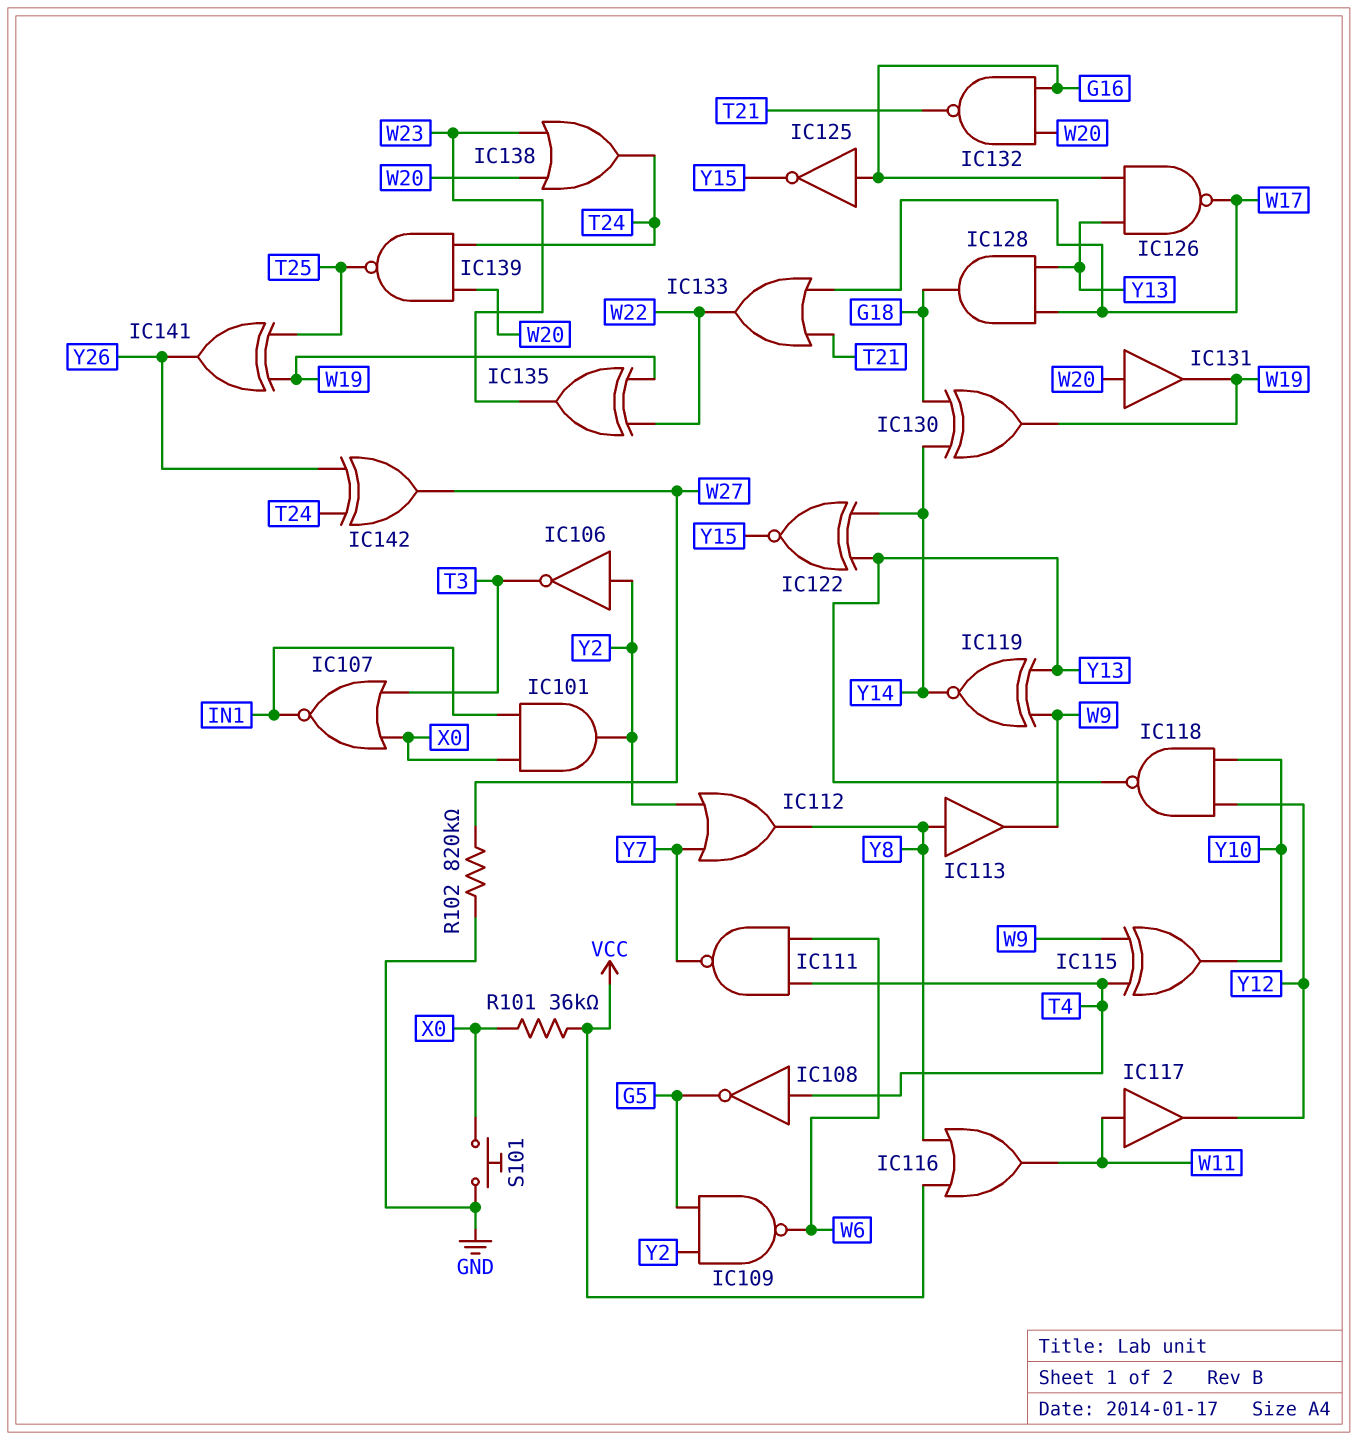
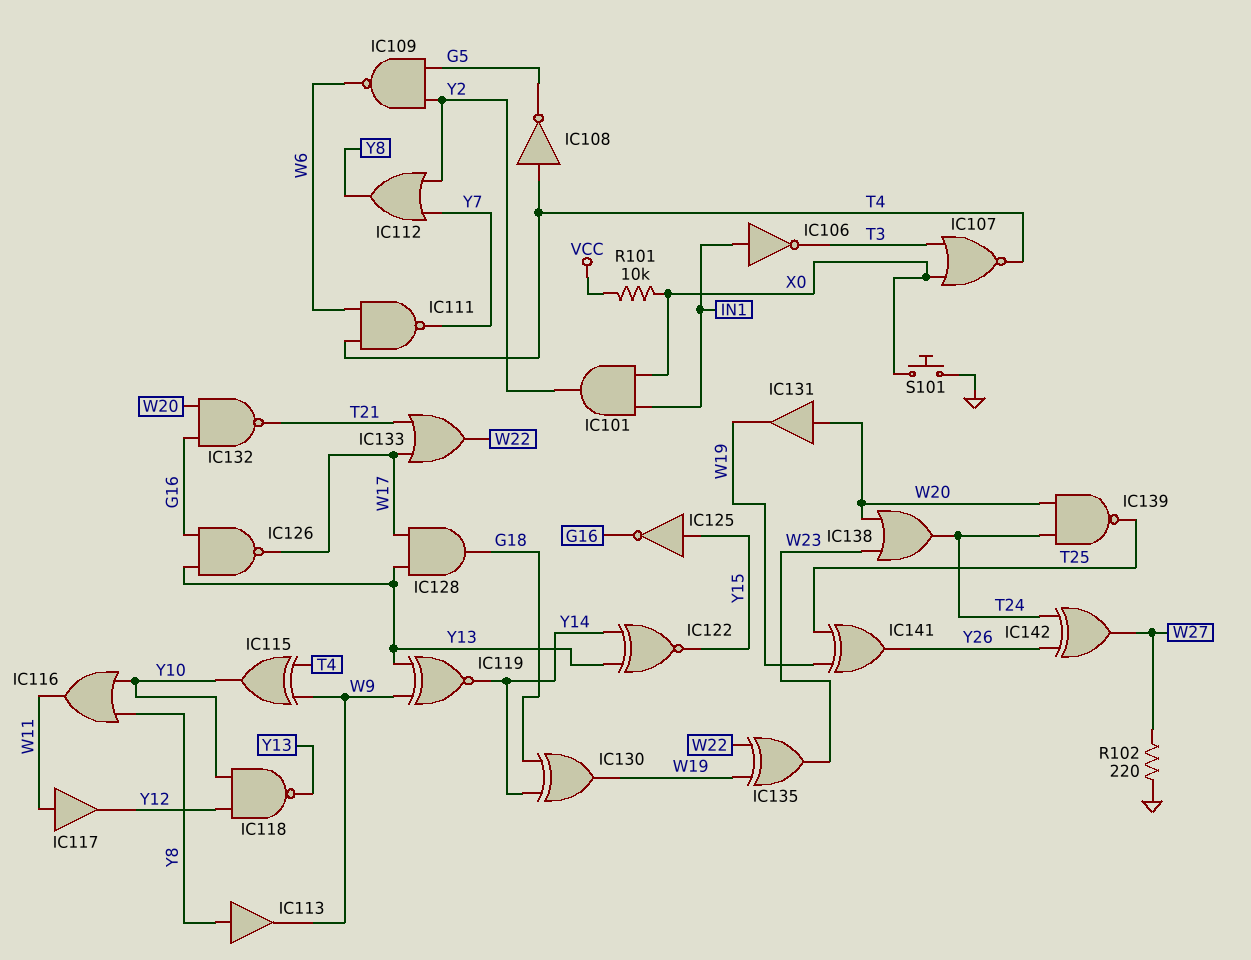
IC106: NOT (in Y2, out T3) -> NOT (in IN1, out T3)
IC107: NOR (in T3, in X0, out IN1) -> NOR (in T3, in X0, out T4)
IC116: OR (in VCC, in Y8, out W11) -> OR (in Y8, in Y10, out W11)
IC125: NOT (in G16, out Y15) -> NOT (in Y15, out G16)
R101: 36k (VCC, X0) -> 10k (VCC, X0)
R102: 820k (GND, W27) -> 220 (GND, W27)

